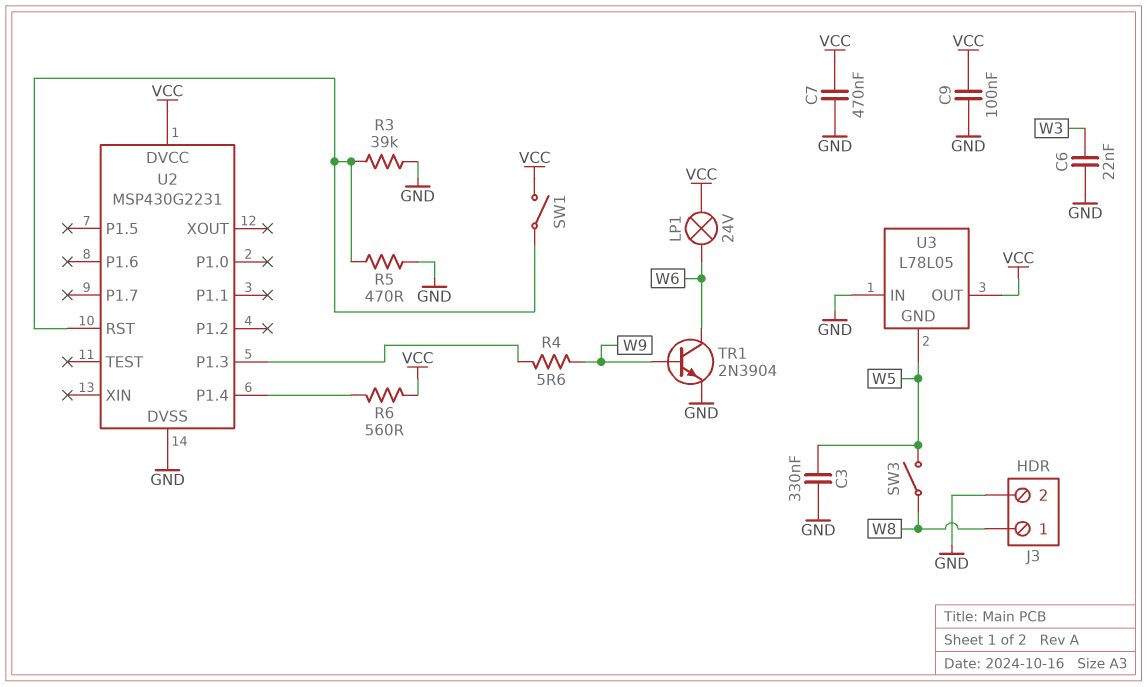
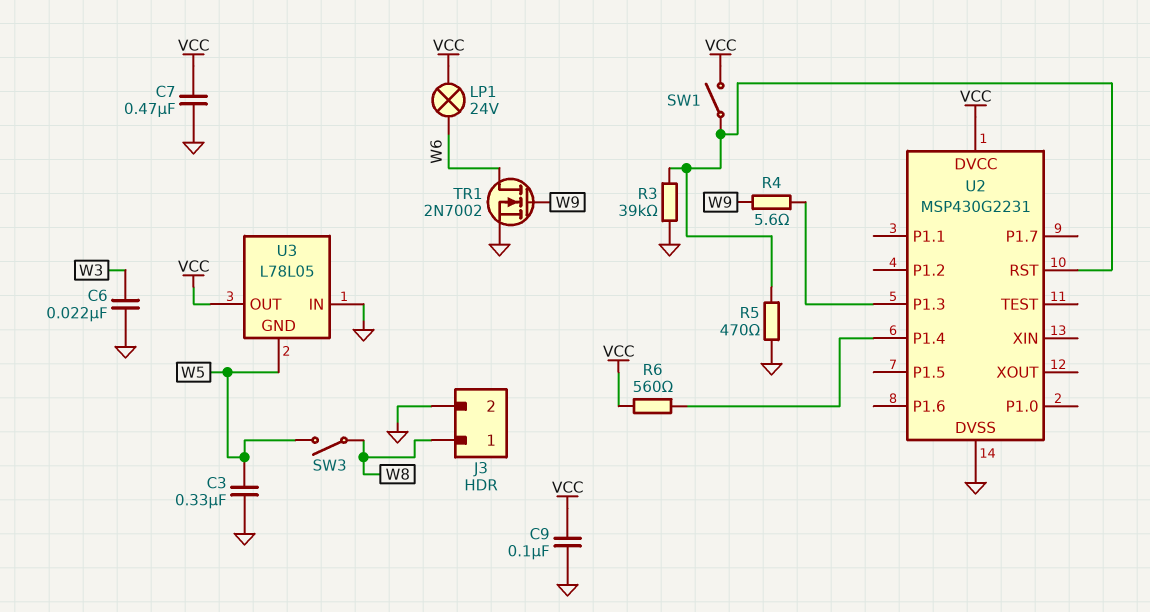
TR1: NPN 2N3904 (B W9, C W6, E GND) -> NMOS 2N7002 (G W9, D W6, S GND)

